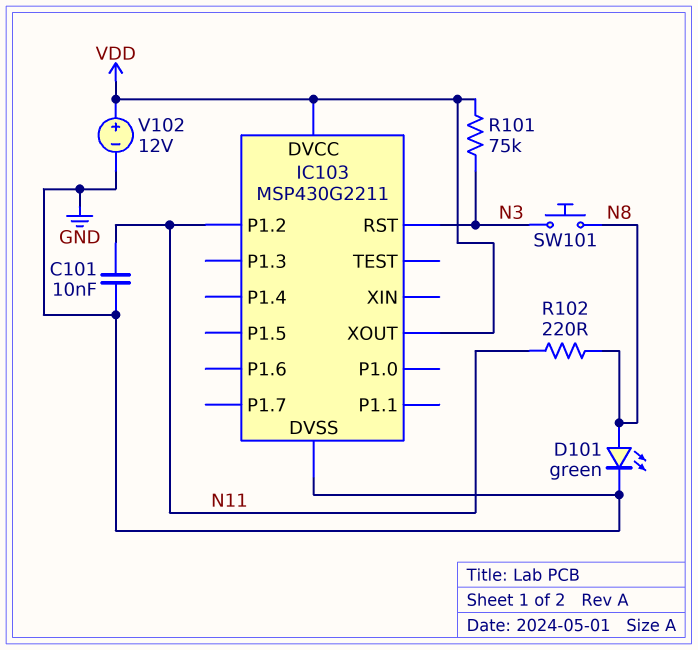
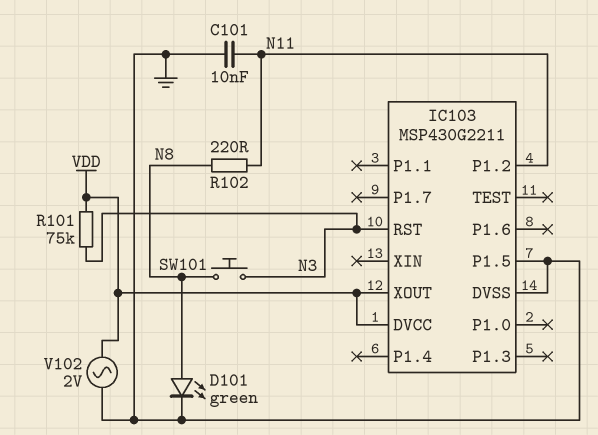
IC103 pin P1.5: none -> GND
V102: 12V (plus VDD, minus GND) -> AC 2V (GND, VDD)

